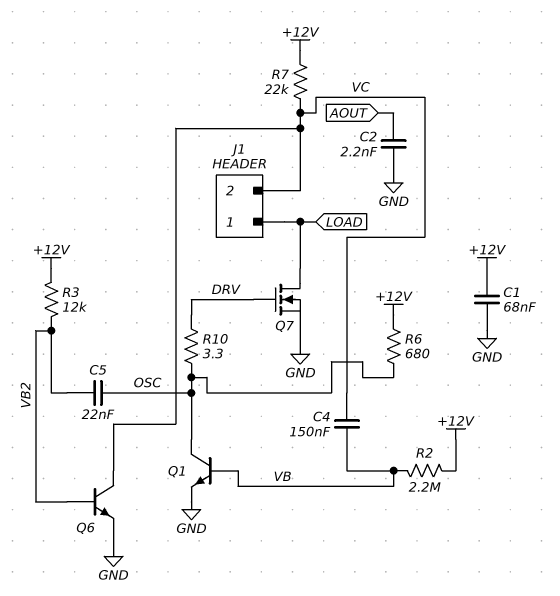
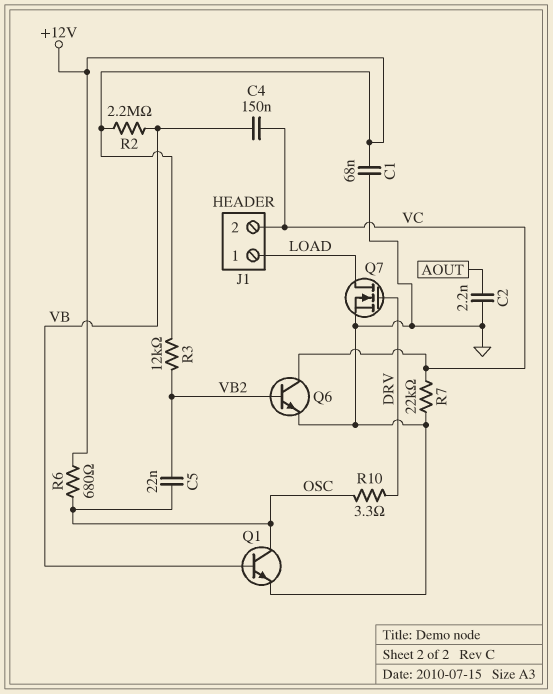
R7: 22k (+12V, VC) -> 22k (GND, VC)

